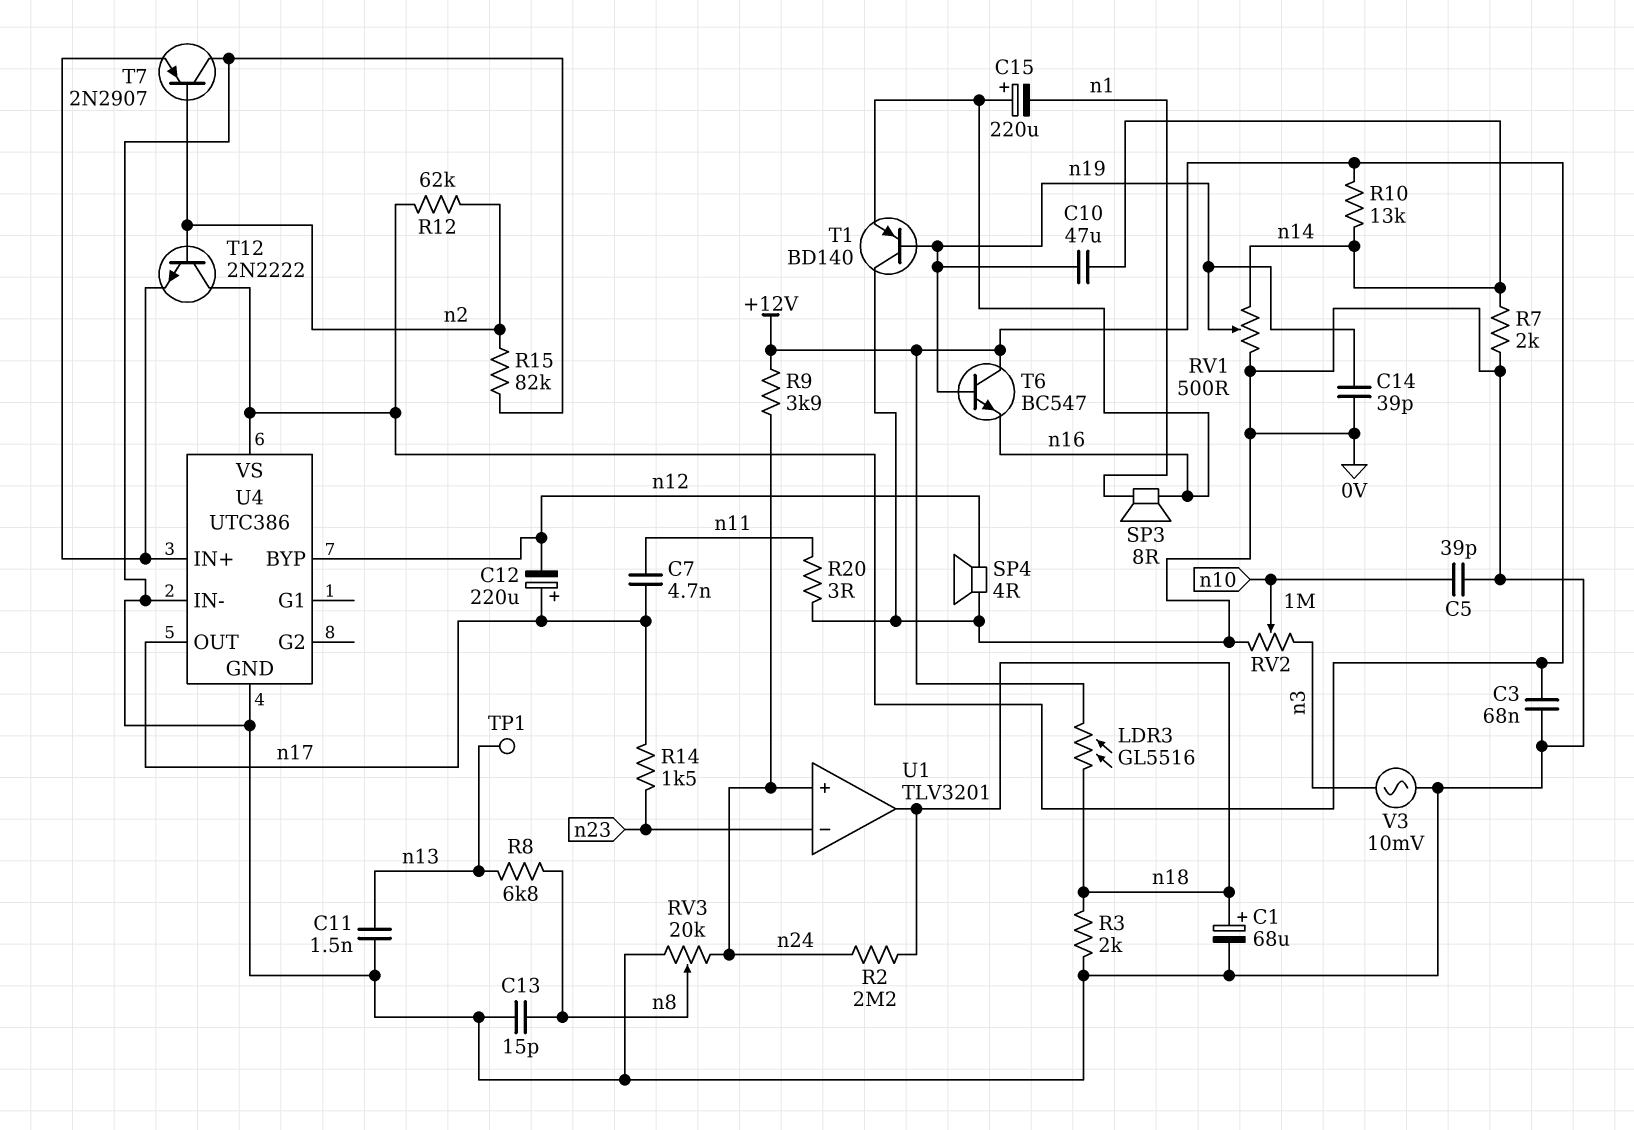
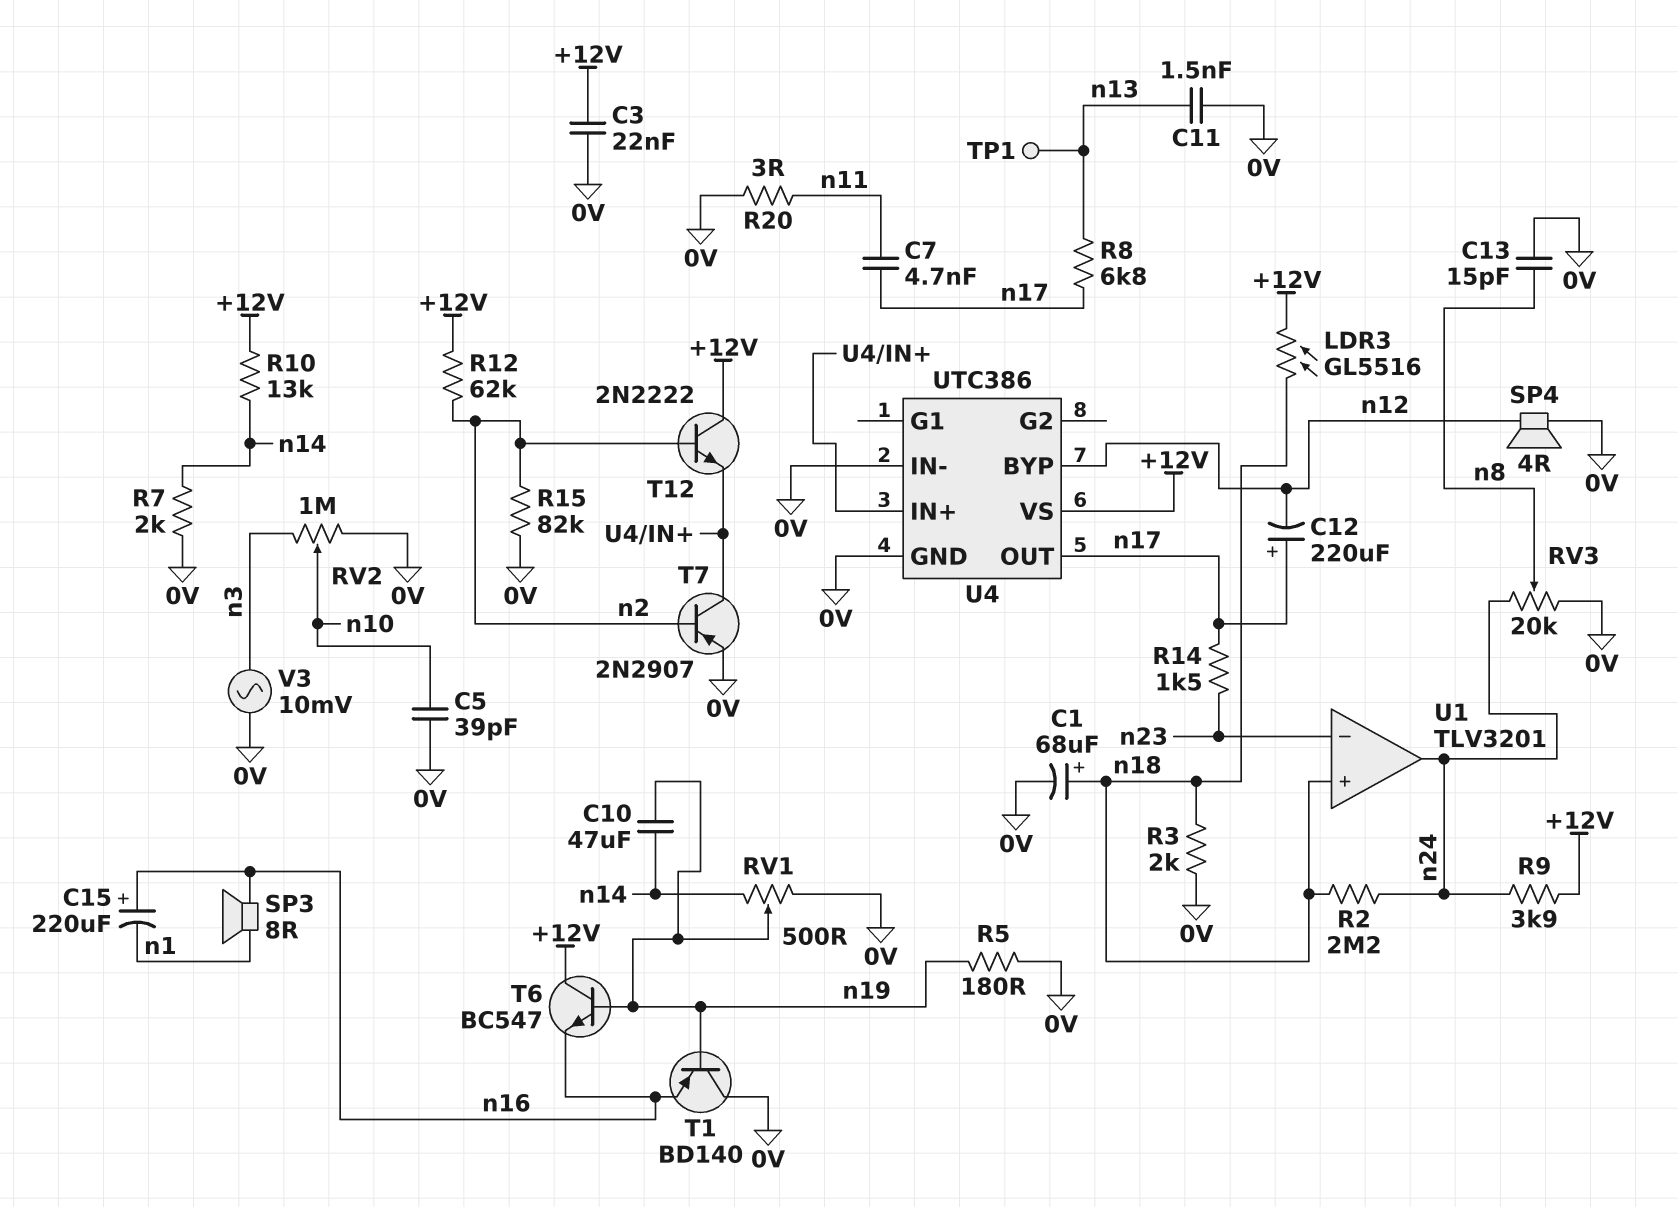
C3: 68nF (+12V, 0V) -> 22nF (+12V, 0V)
C14: 39pF (0V, n19) -> none
R5: none -> 180 (0V, n19)
R8: 6.8k (n8, n13) -> 6.8k (n13, n17)
T7: PNP 2N2907 (B n2, C 0V, E U4/IN+) -> PNP 2N2907 (B n2, C U4/IN+, E 0V)
U1 pin in+: n24 -> n18
U1 pin out: n18 -> n24

